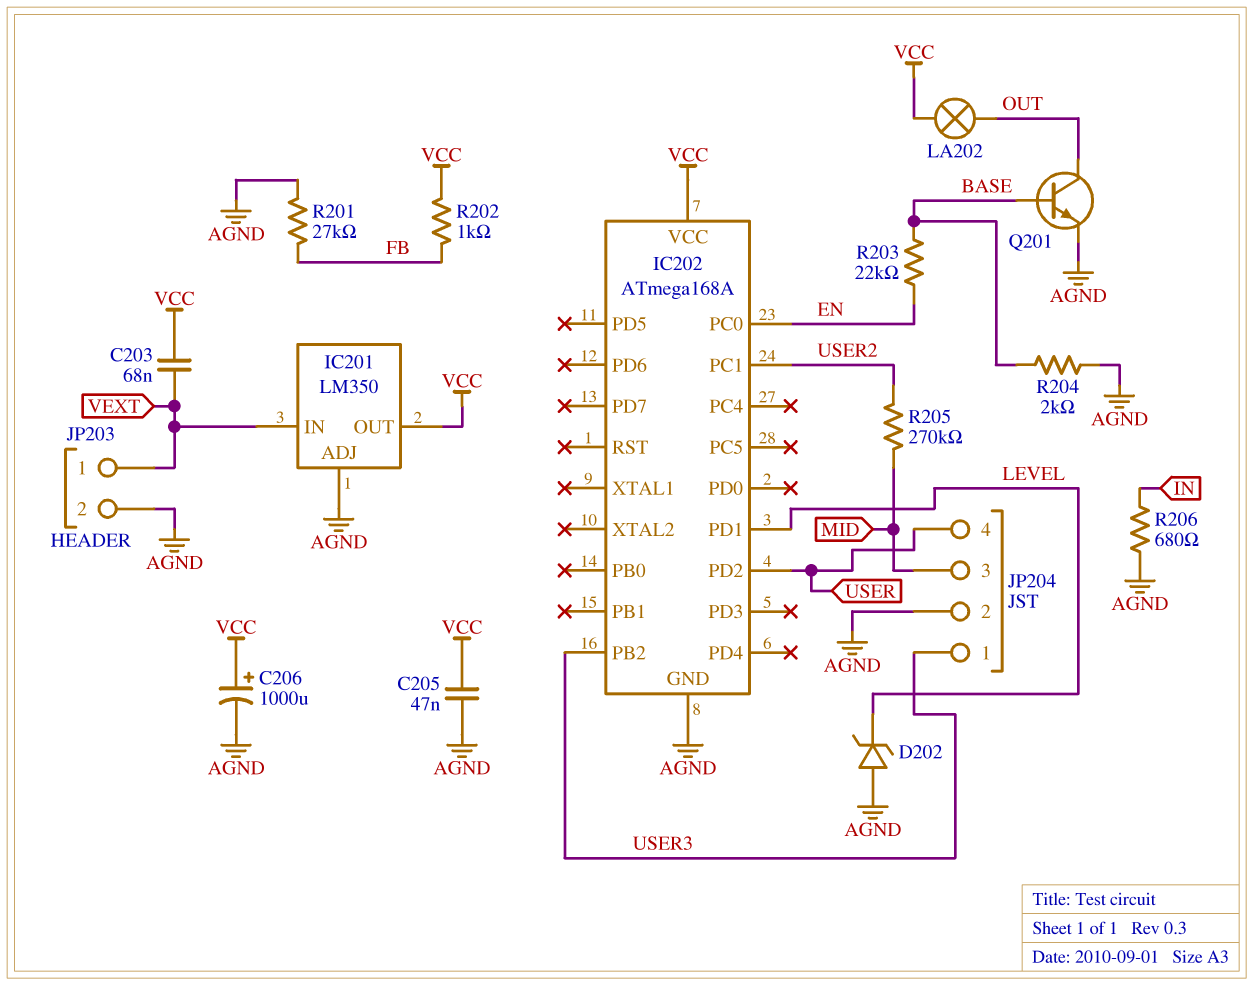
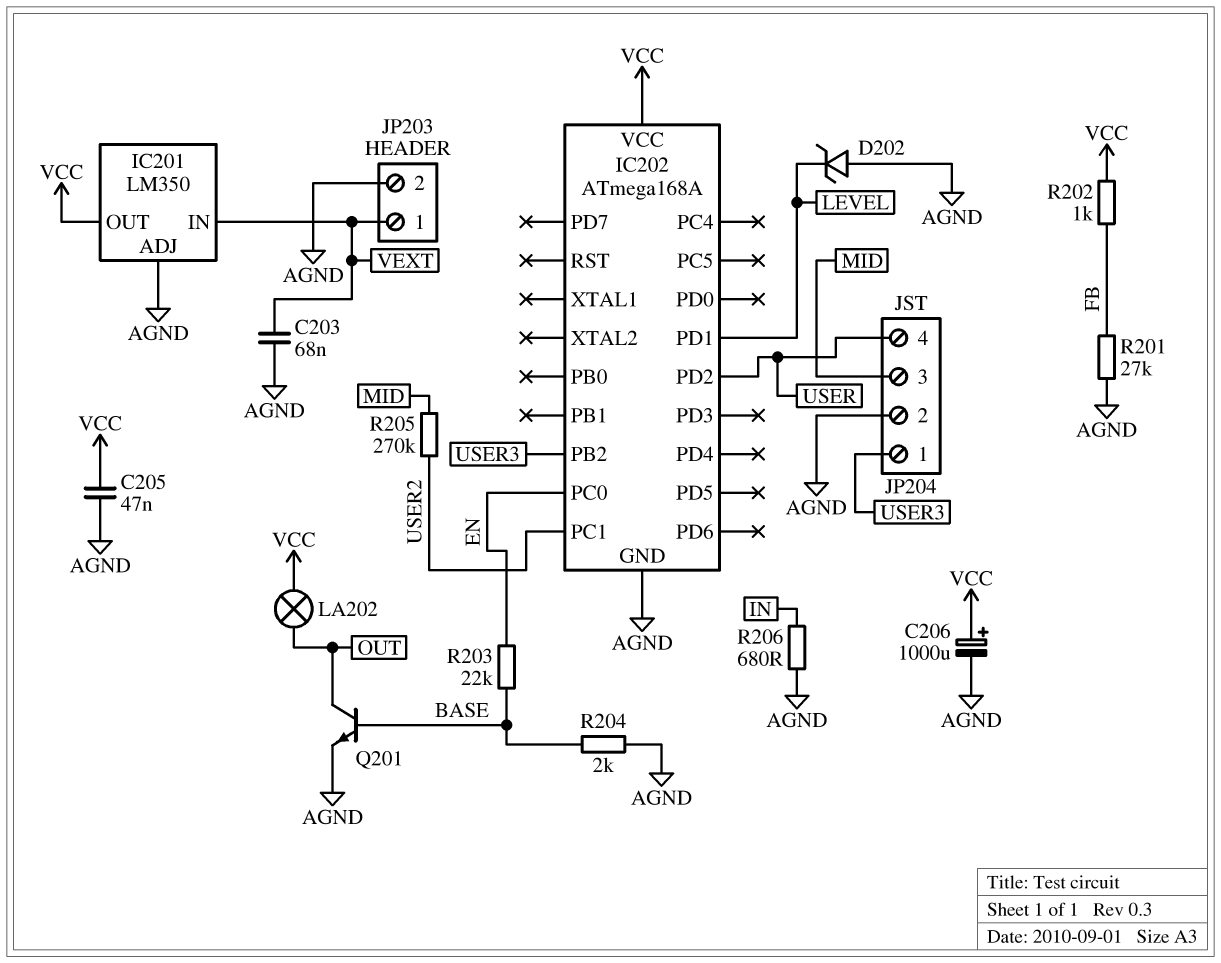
C203: 68nF (VCC, VEXT) -> 68nF (AGND, VEXT)

